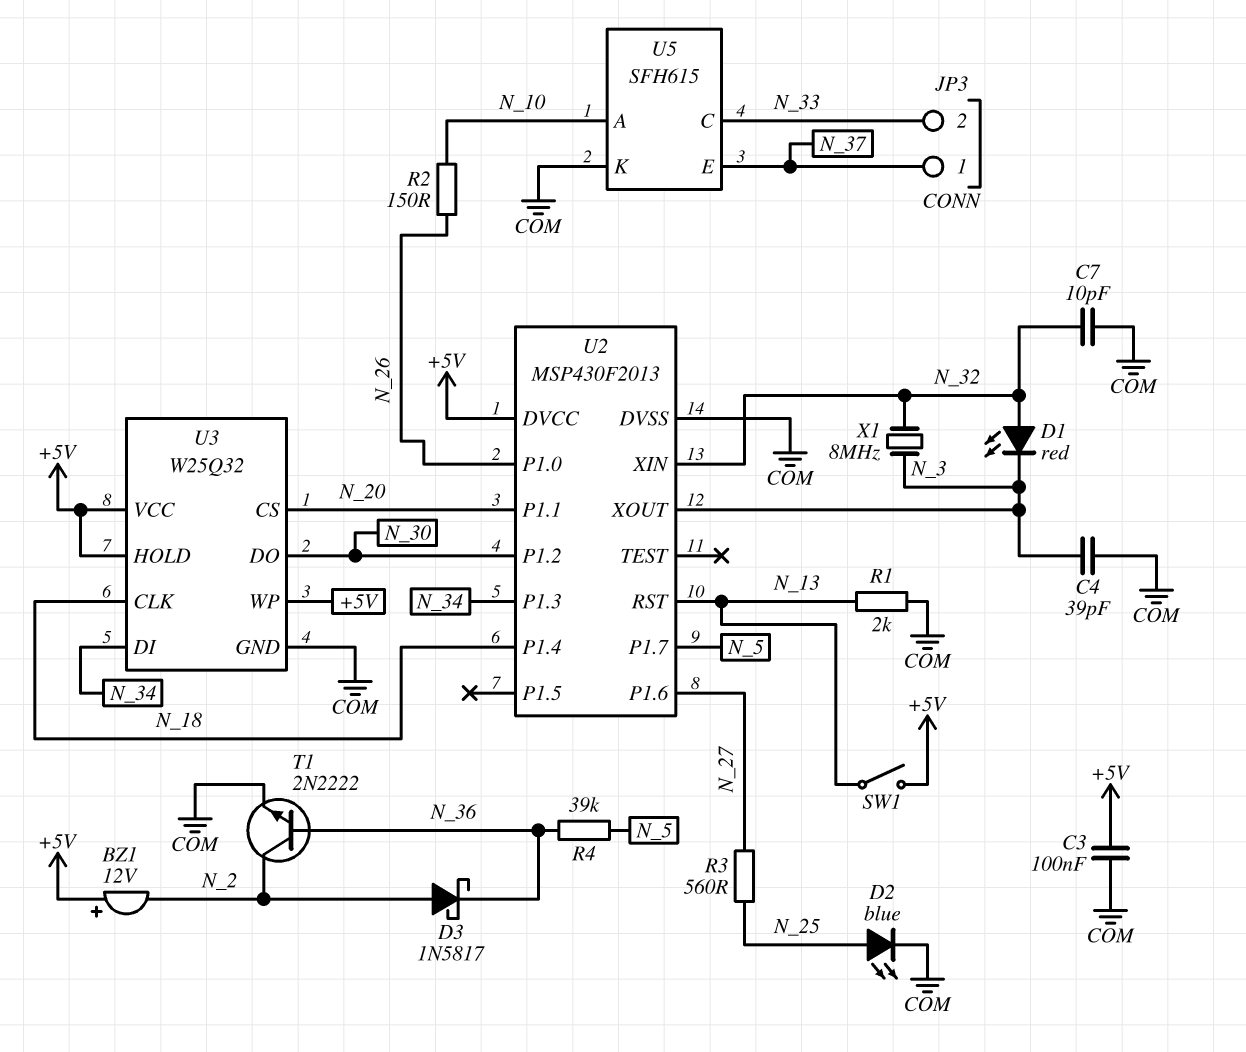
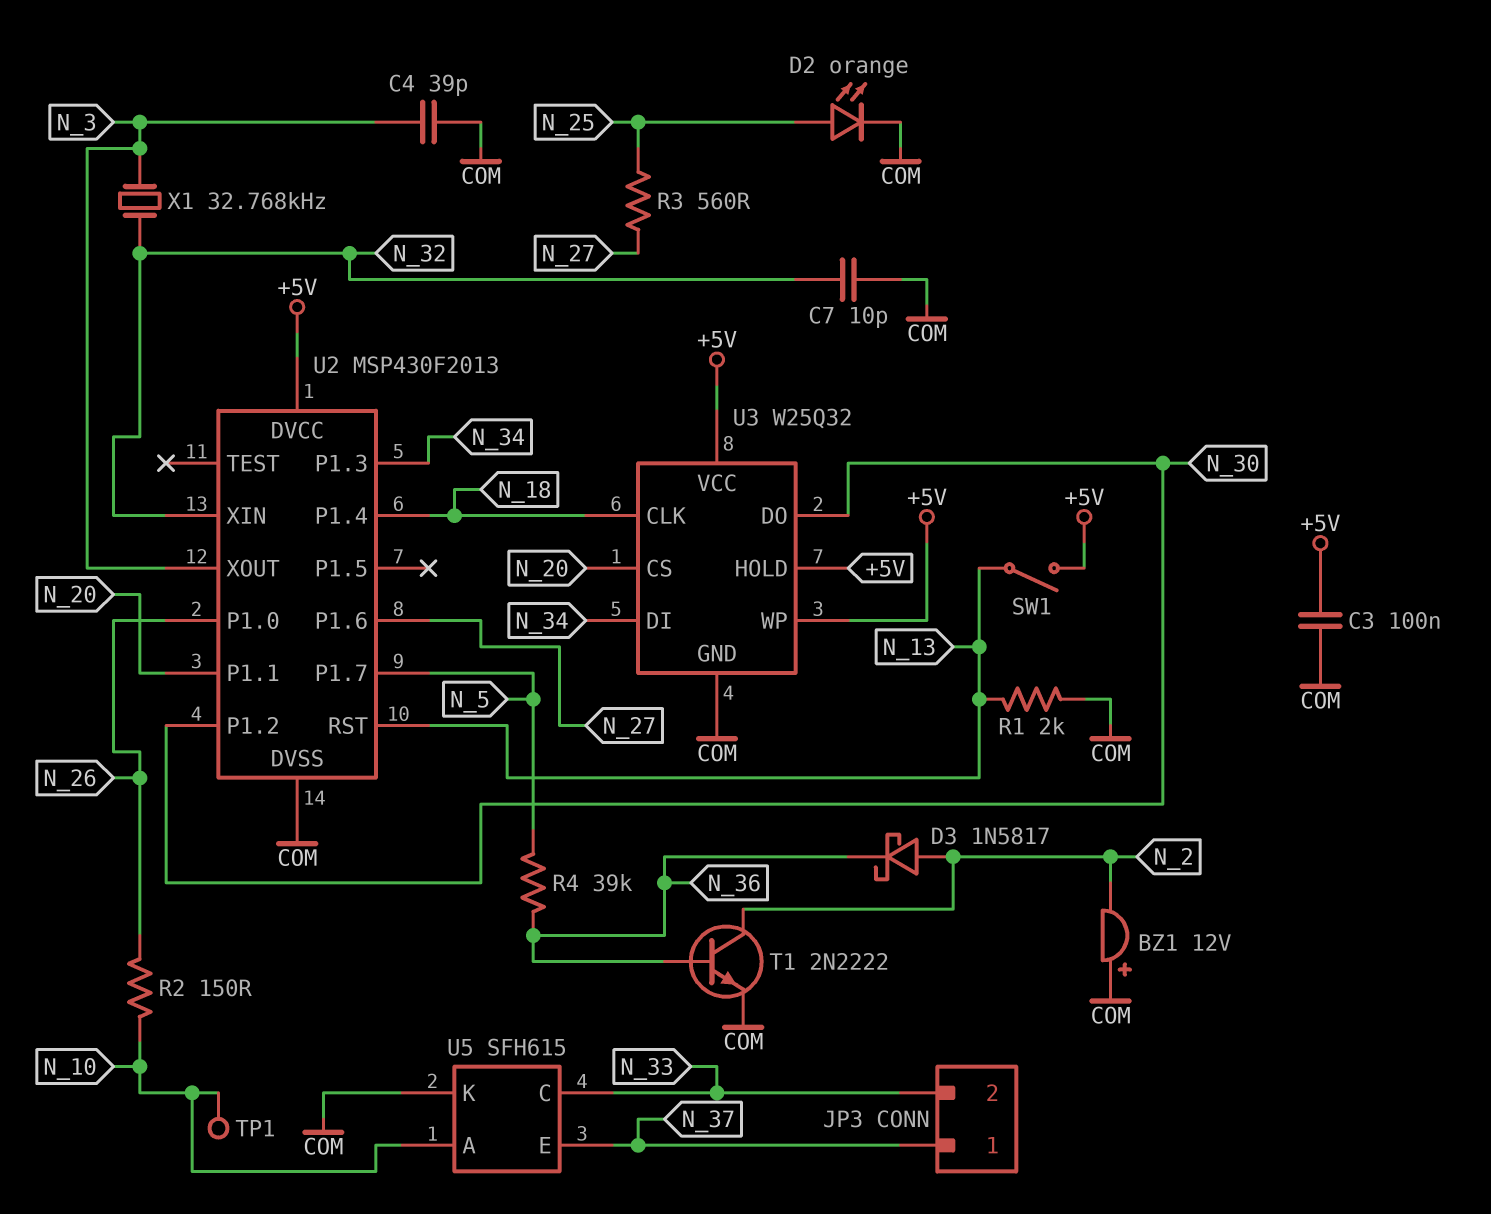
BZ1: buzzer 12V (plus +5V, minus N_2) -> buzzer 12V (plus COM, minus N_2)
D1: LED red (A N_32, K N_3) -> none
D2: LED blue (A N_25, K COM) -> LED orange (A N_25, K COM)
TP1: none -> test point (N_10)
X1: 8MHz (N_3, N_32) -> 32.768kHz (N_3, N_32)

